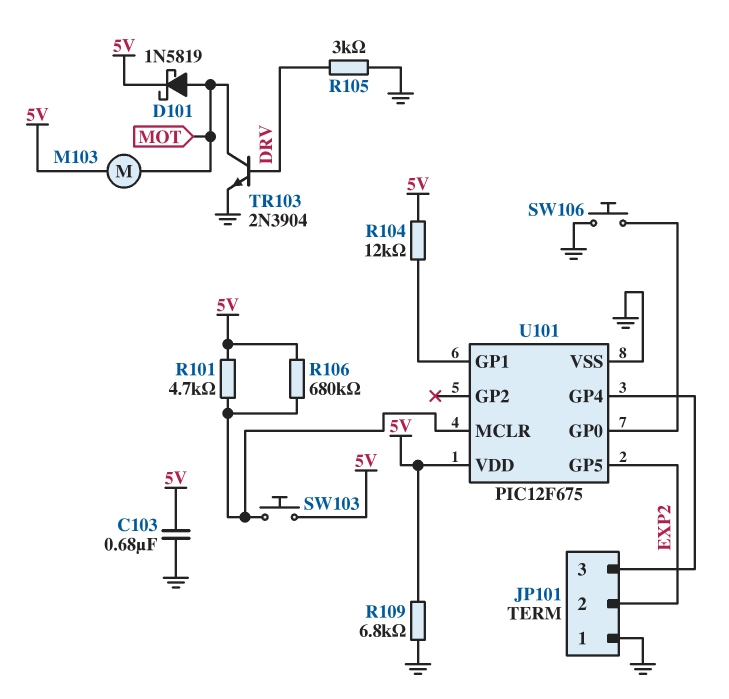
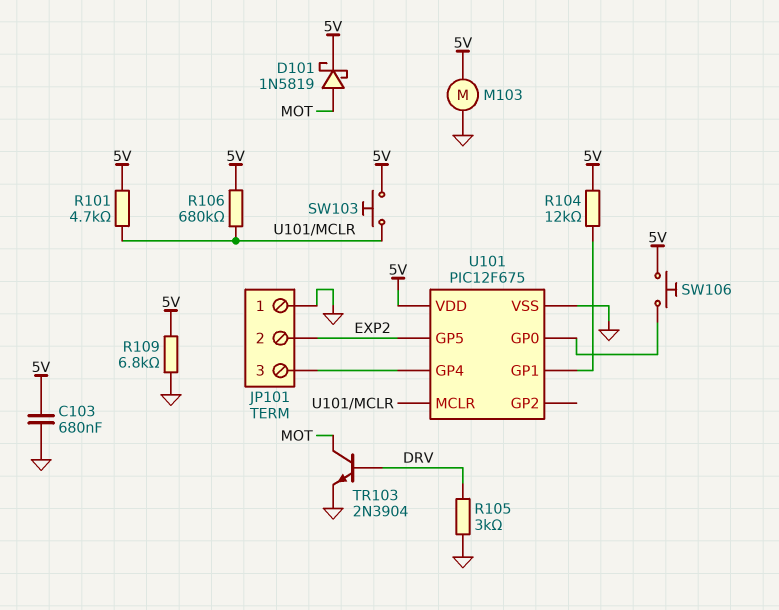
M103: motor (5V, MOT) -> motor (5V, GND)
SW106: button (GND, U101/GP0) -> button (5V, U101/GP0)

